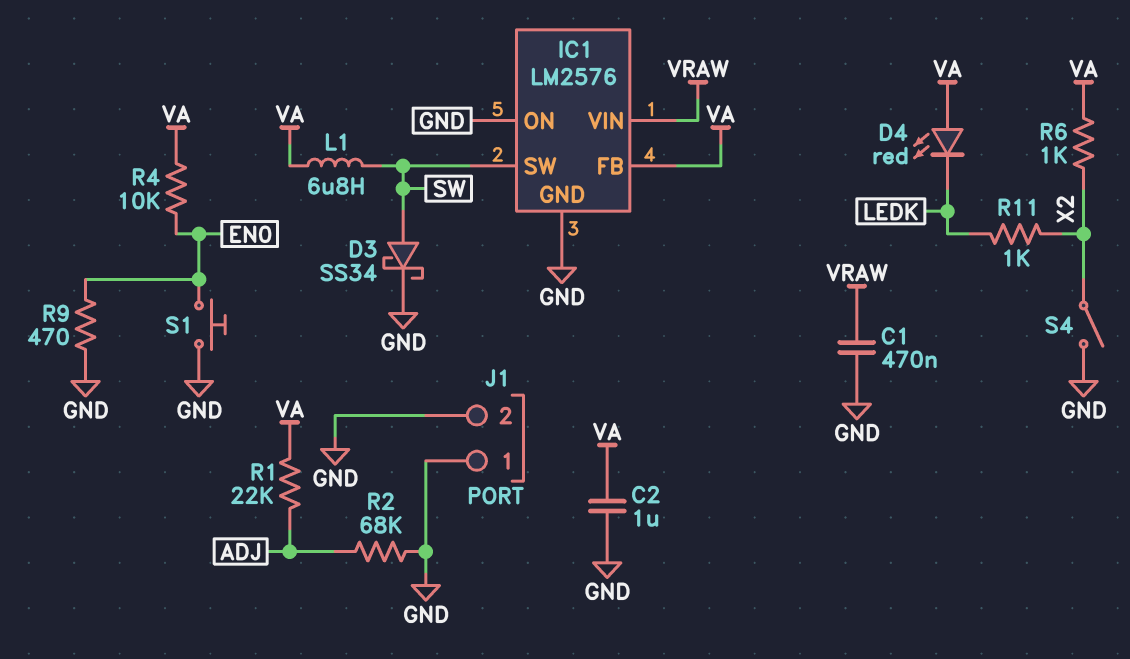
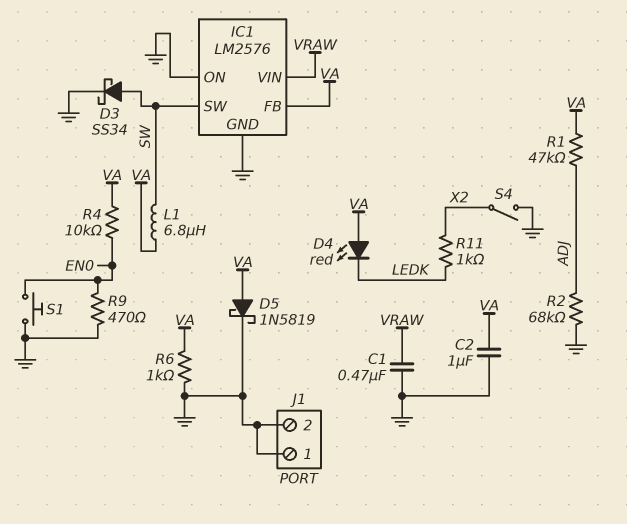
D5: none -> schottky 1N5819 (A VA, K GND)
R1: 22k (ADJ, VA) -> 47k (ADJ, VA)
R6: 1k (VA, X2) -> 1k (GND, VA)

